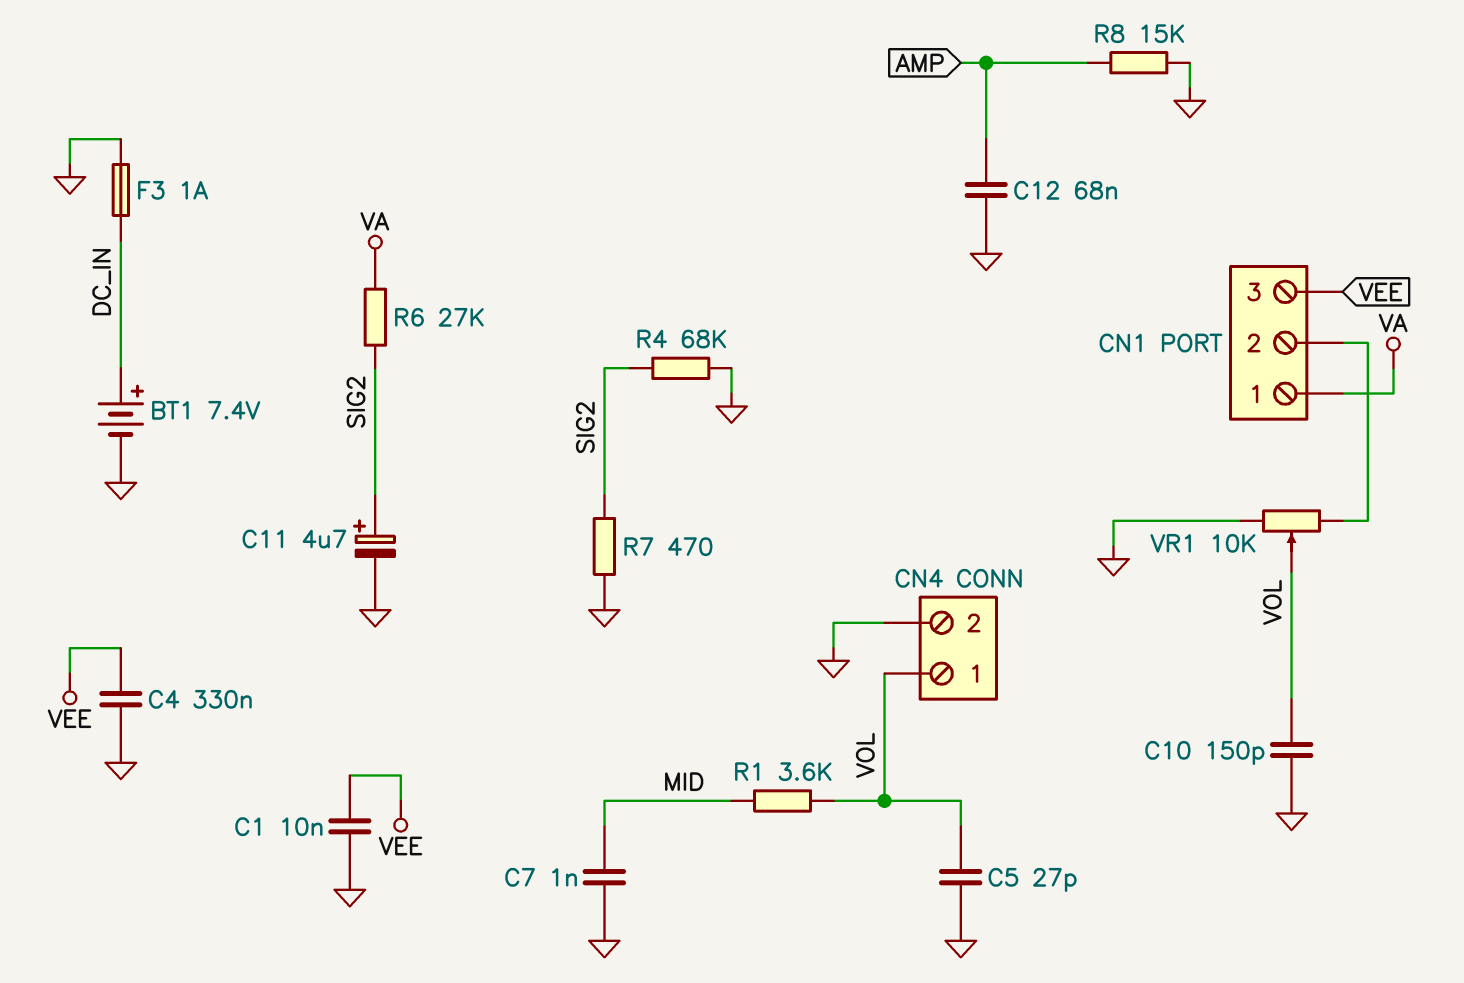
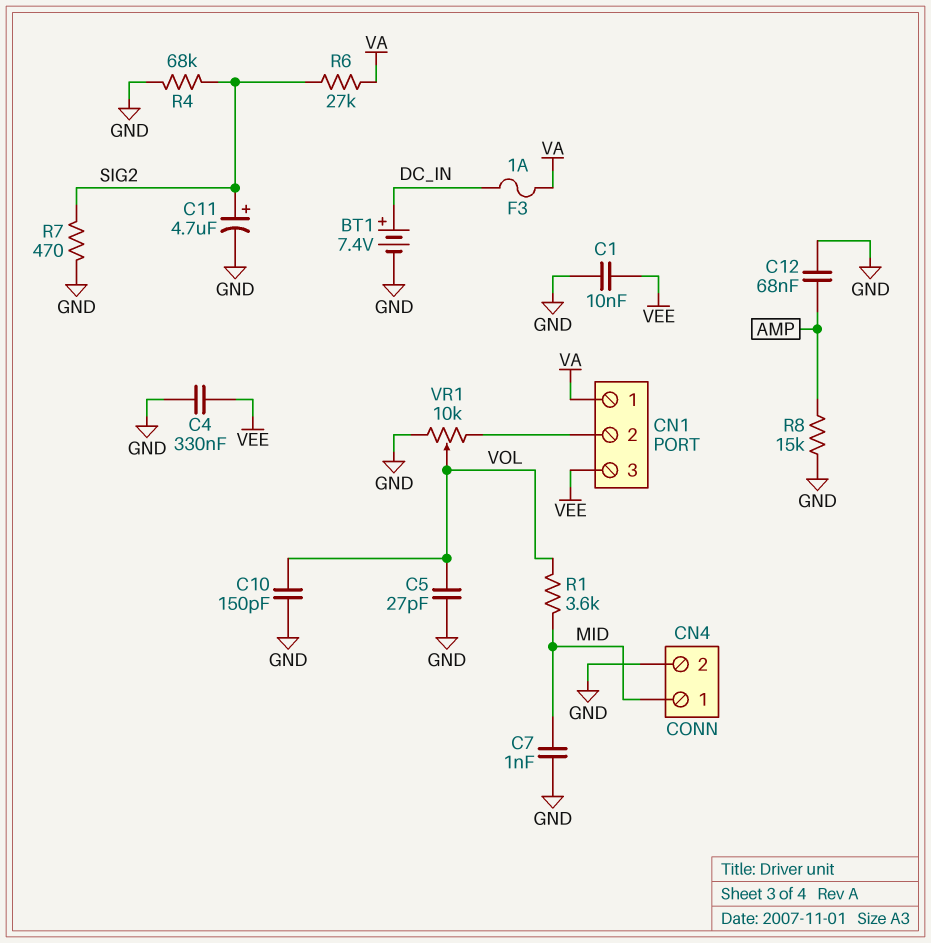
CN4 pin 1: VOL -> MID
F3: 1A (DC_IN, GND) -> 1A (DC_IN, VA)

